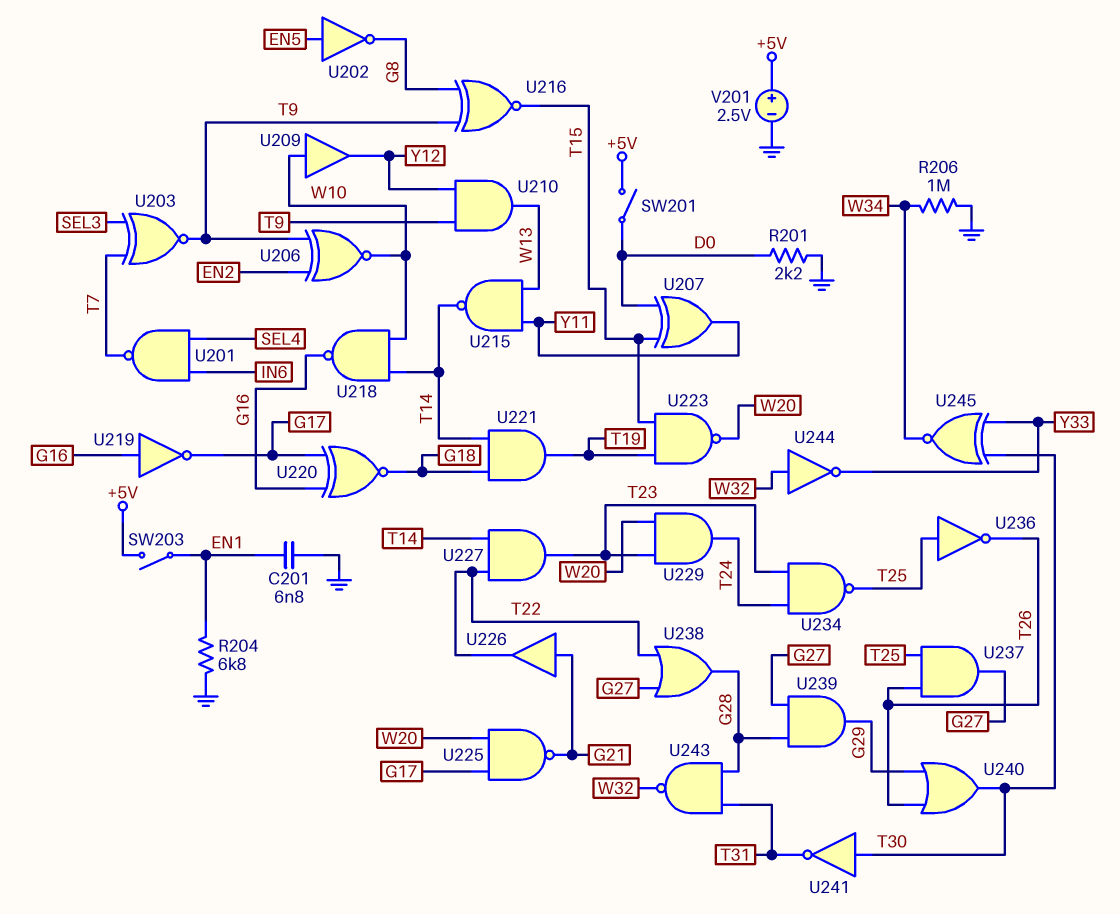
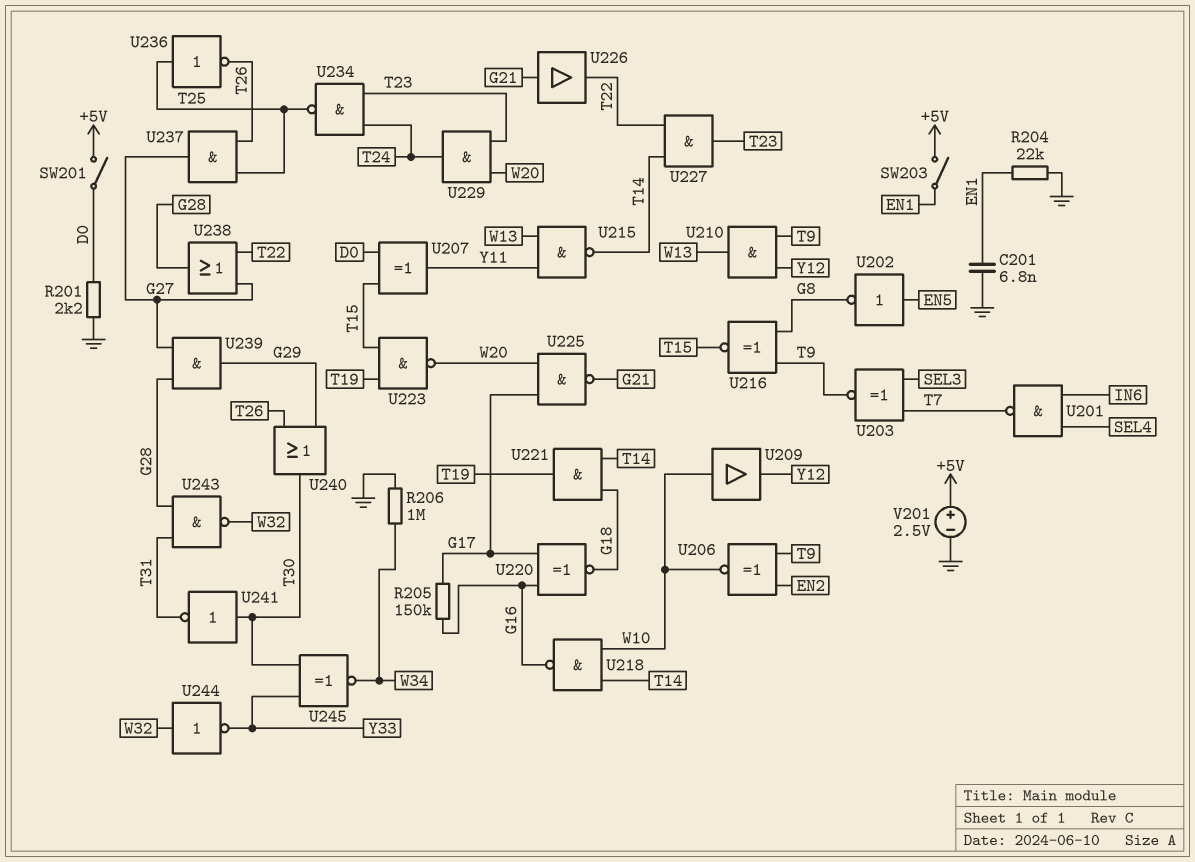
R204: 6.8k (EN1, GND) -> 22k (EN1, GND)
R205: none -> 150k (G16, G17)
U219: NOT (in G16, out G17) -> none

